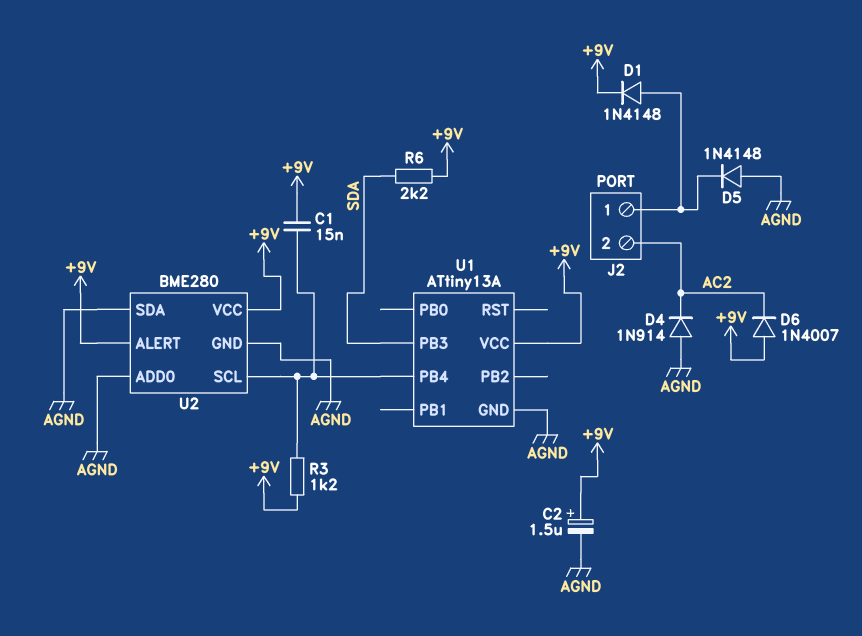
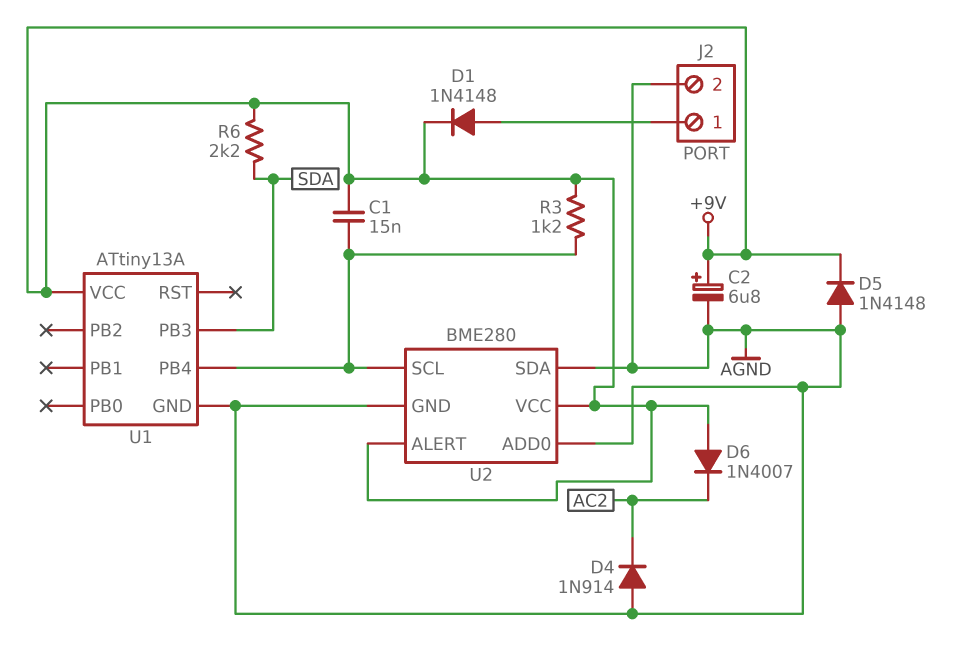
C2: 1.5uF (plus +9V, minus AGND) -> 6.8uF (plus +9V, minus AGND)
D5: diode 1N4148 (A AGND, K J2/1) -> diode 1N4148 (A AGND, K +9V)
J2 pin 2: AC2 -> AGND

